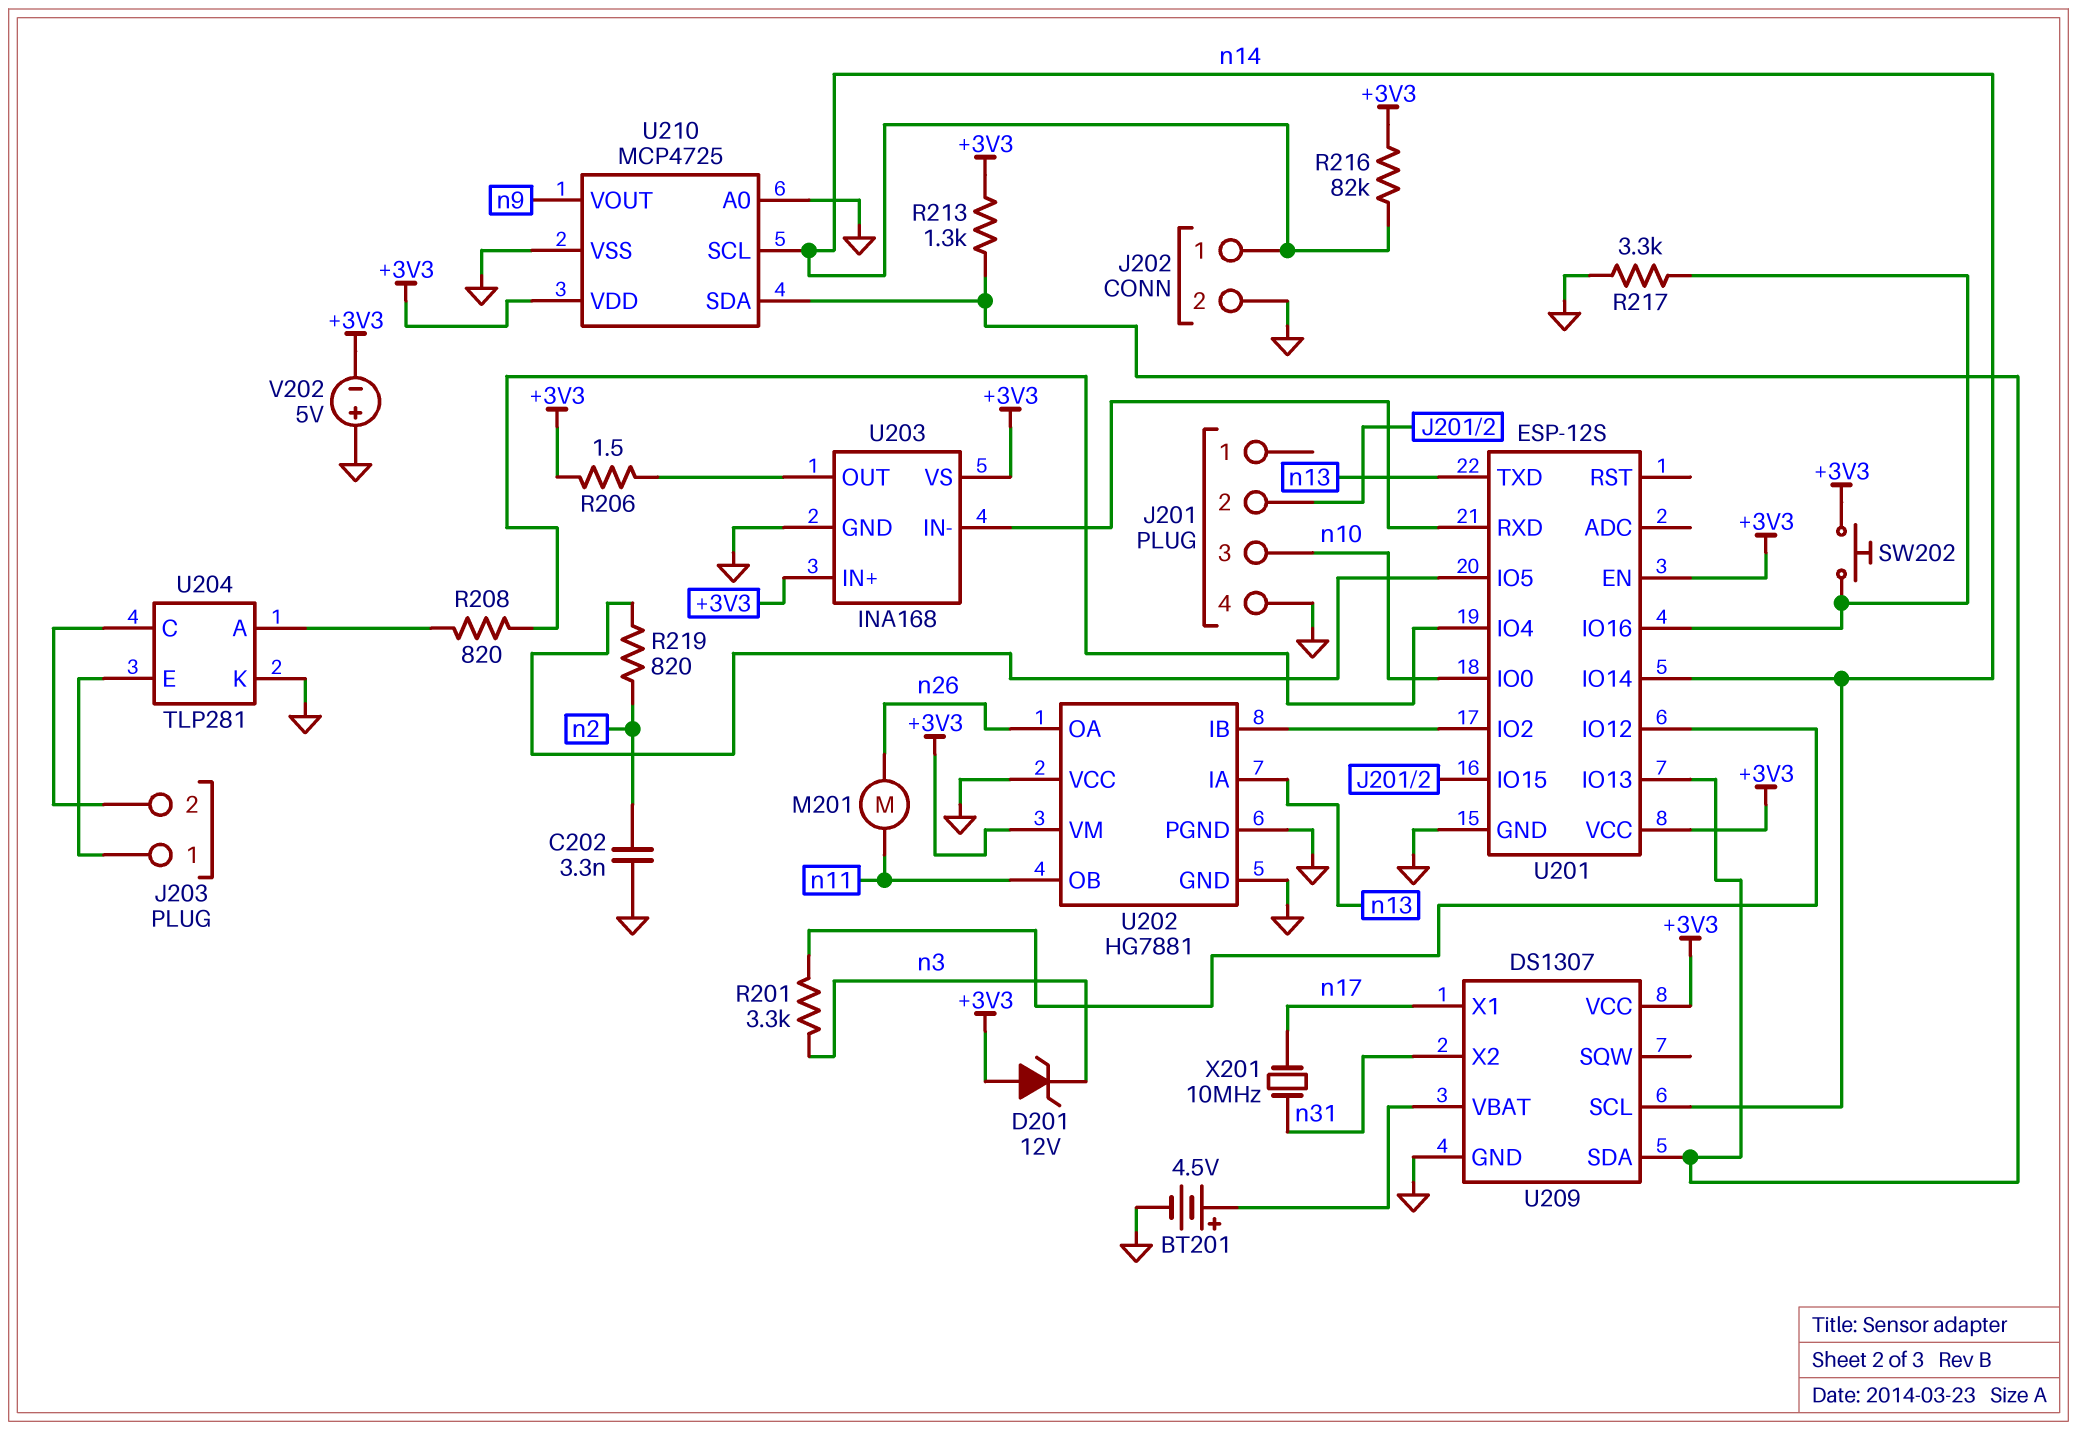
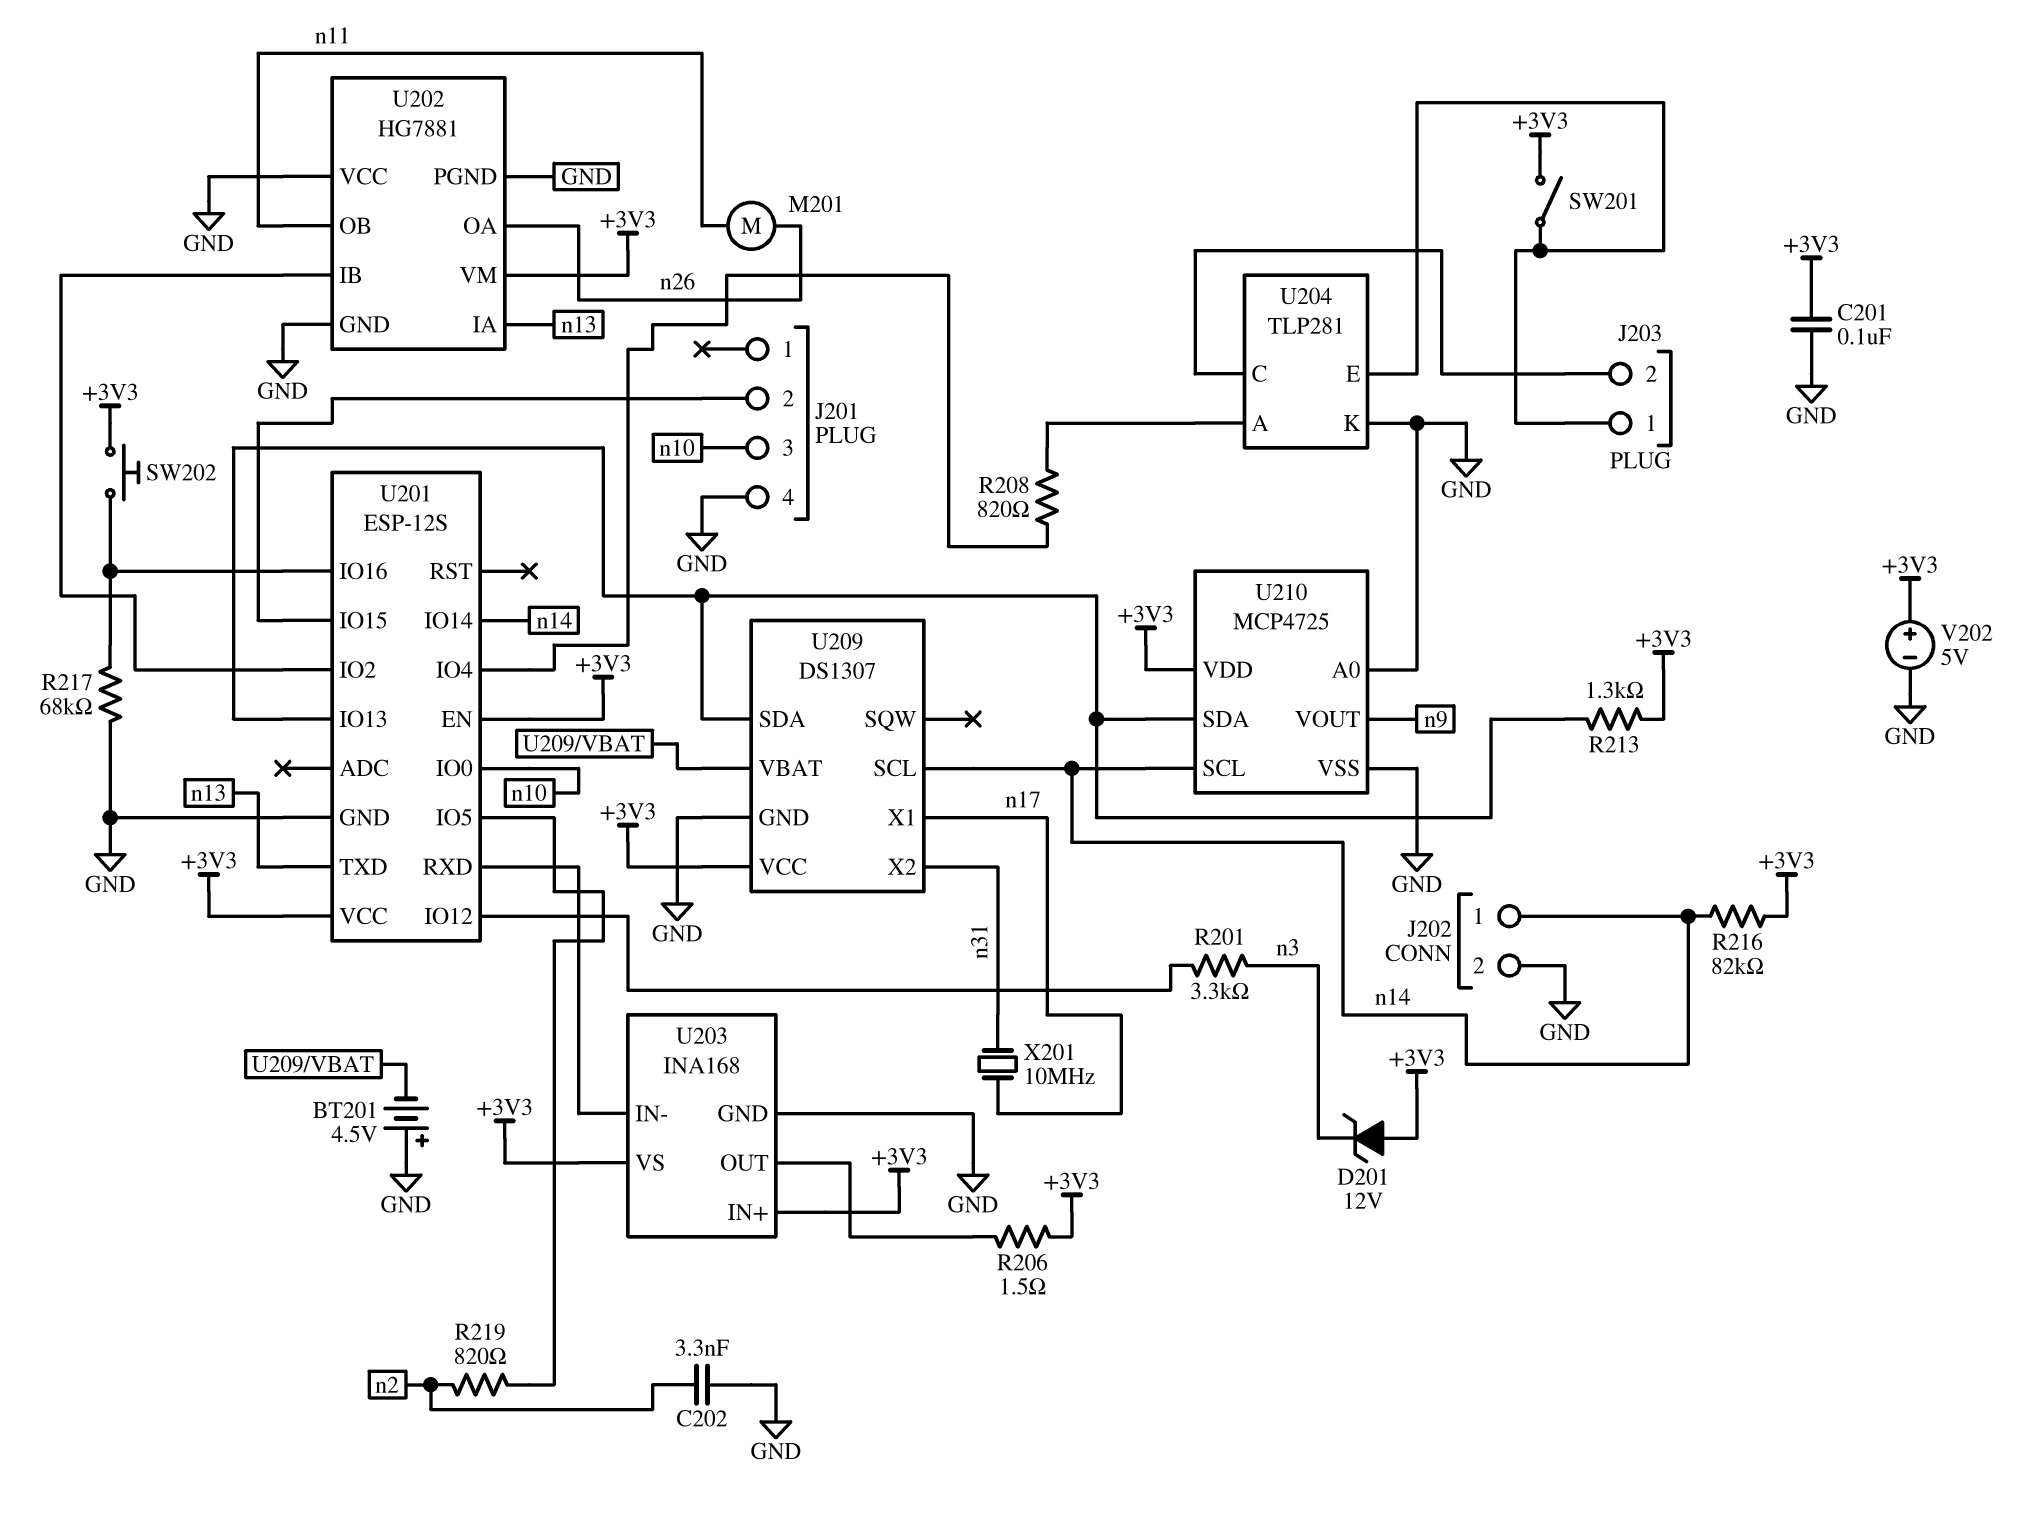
BT201: 4.5V (plus U209/VBAT, minus GND) -> 4.5V (plus GND, minus U209/VBAT)
C201: none -> 100nF (+3V3, GND)
R217: 3.3k (GND, U201/IO16) -> 68k (GND, U201/IO16)
SW201: none -> switch (+3V3, J203/1)
V202: 5V (plus GND, minus +3V3) -> 5V (plus +3V3, minus GND)

